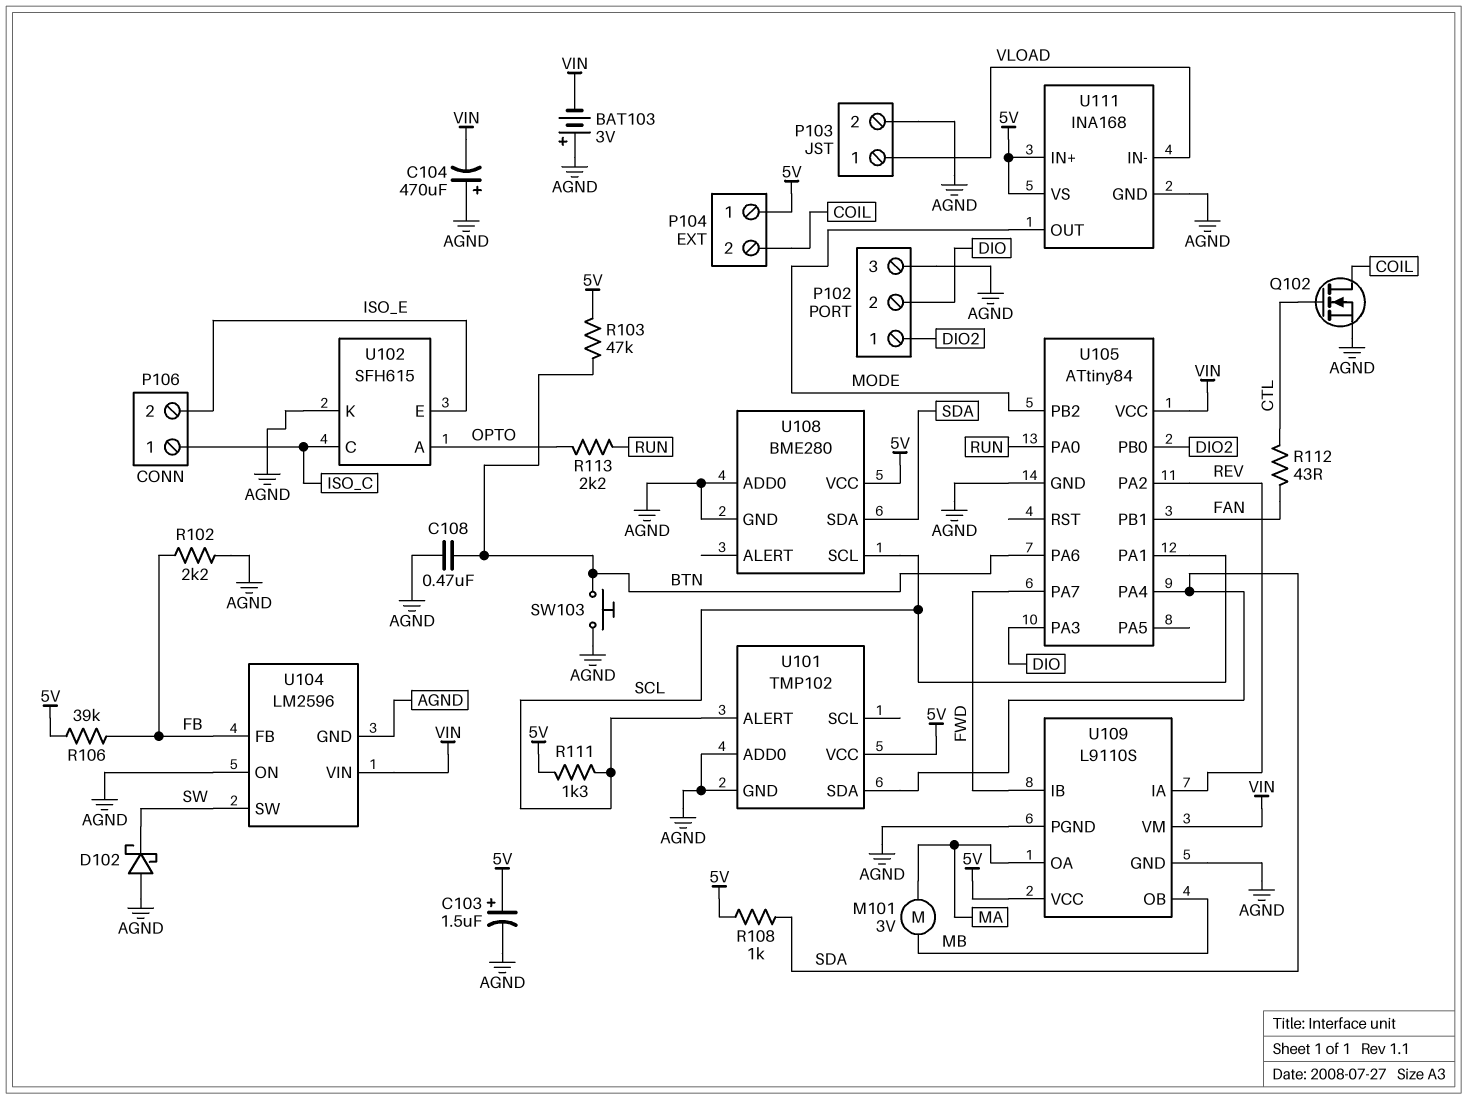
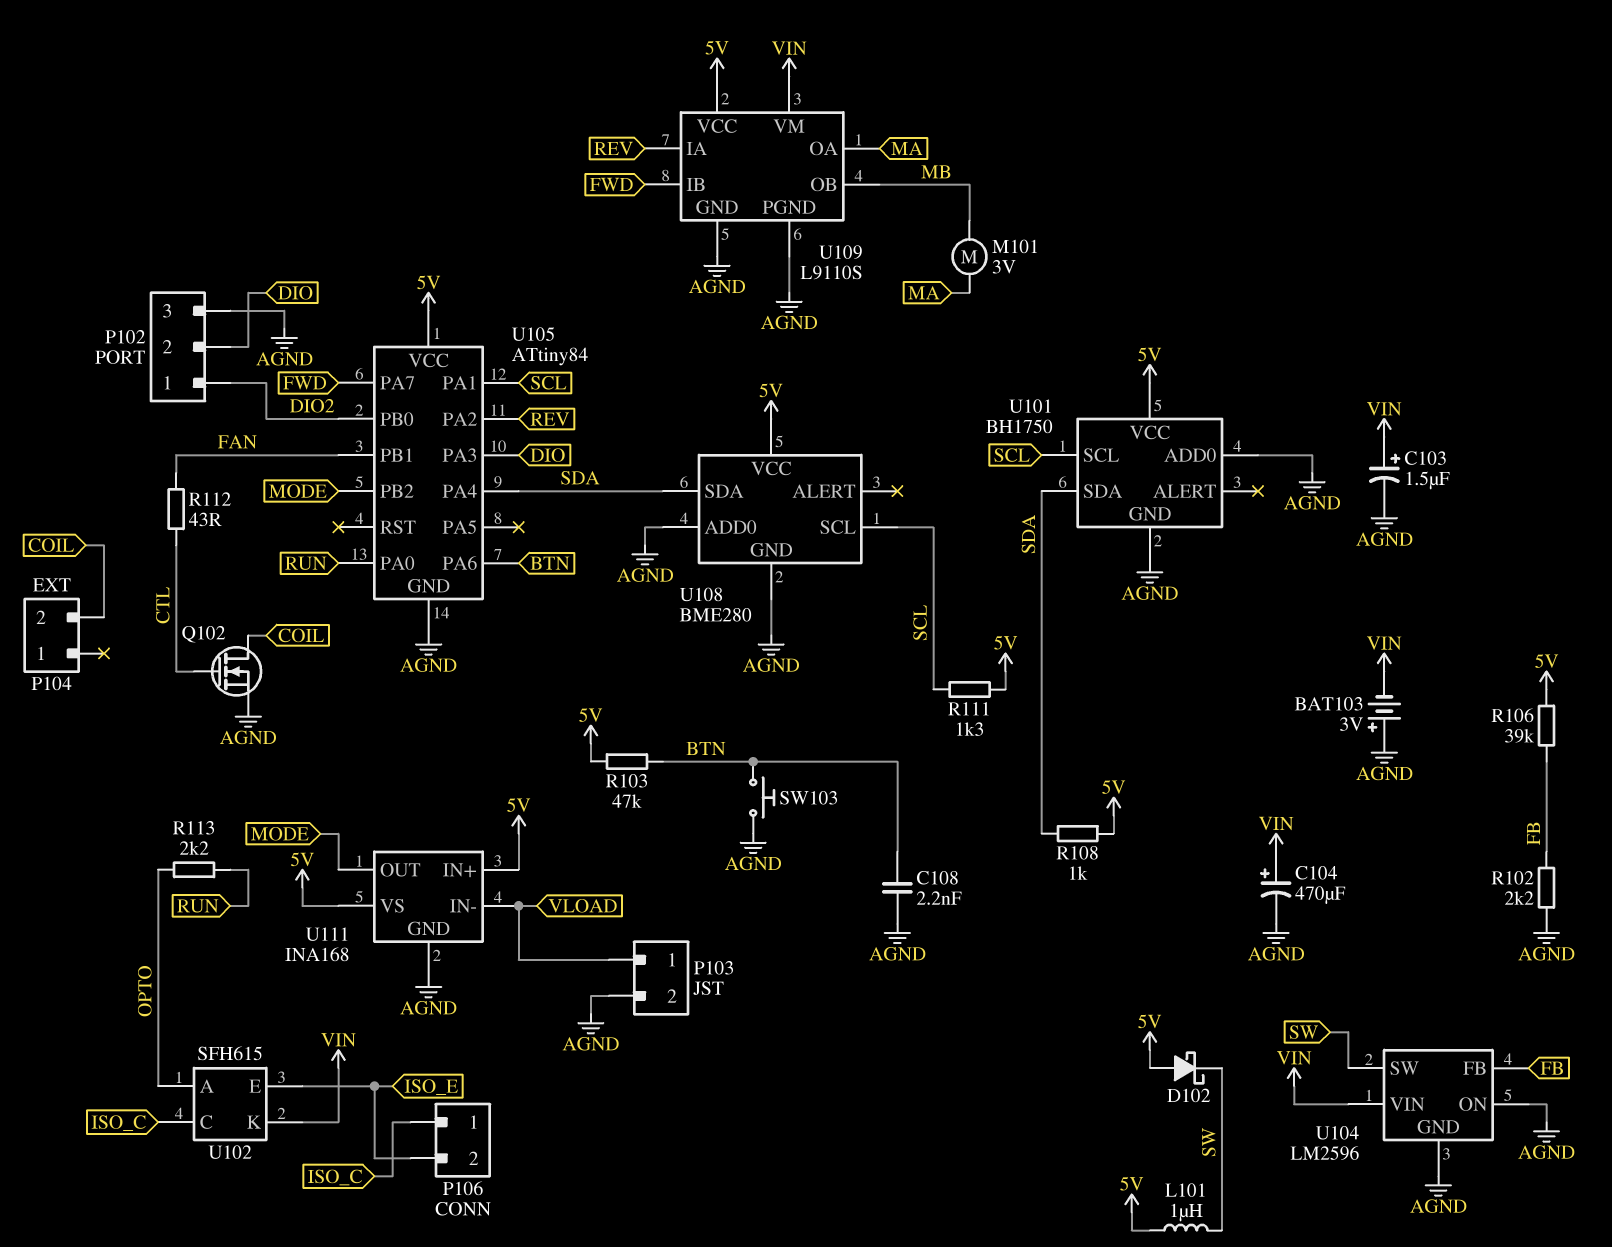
C103: 1.5uF (plus 5V, minus AGND) -> 1.5uF (plus VIN, minus AGND)
C104: 470uF (plus AGND, minus VIN) -> 470uF (plus VIN, minus AGND)
C108: 470nF (AGND, BTN) -> 2.2nF (AGND, BTN)
D102: schottky (A AGND, K SW) -> schottky (A 5V, K SW)
L101: none -> 1uH (5V, SW)
P104 pin 1: 5V -> none
U101: TMP102 -> BH1750
U101 pin ALERT: SCL -> none
U101 pin SCL: none -> SCL
U102 pin K: AGND -> VIN
U105 pin VCC: VIN -> 5V

